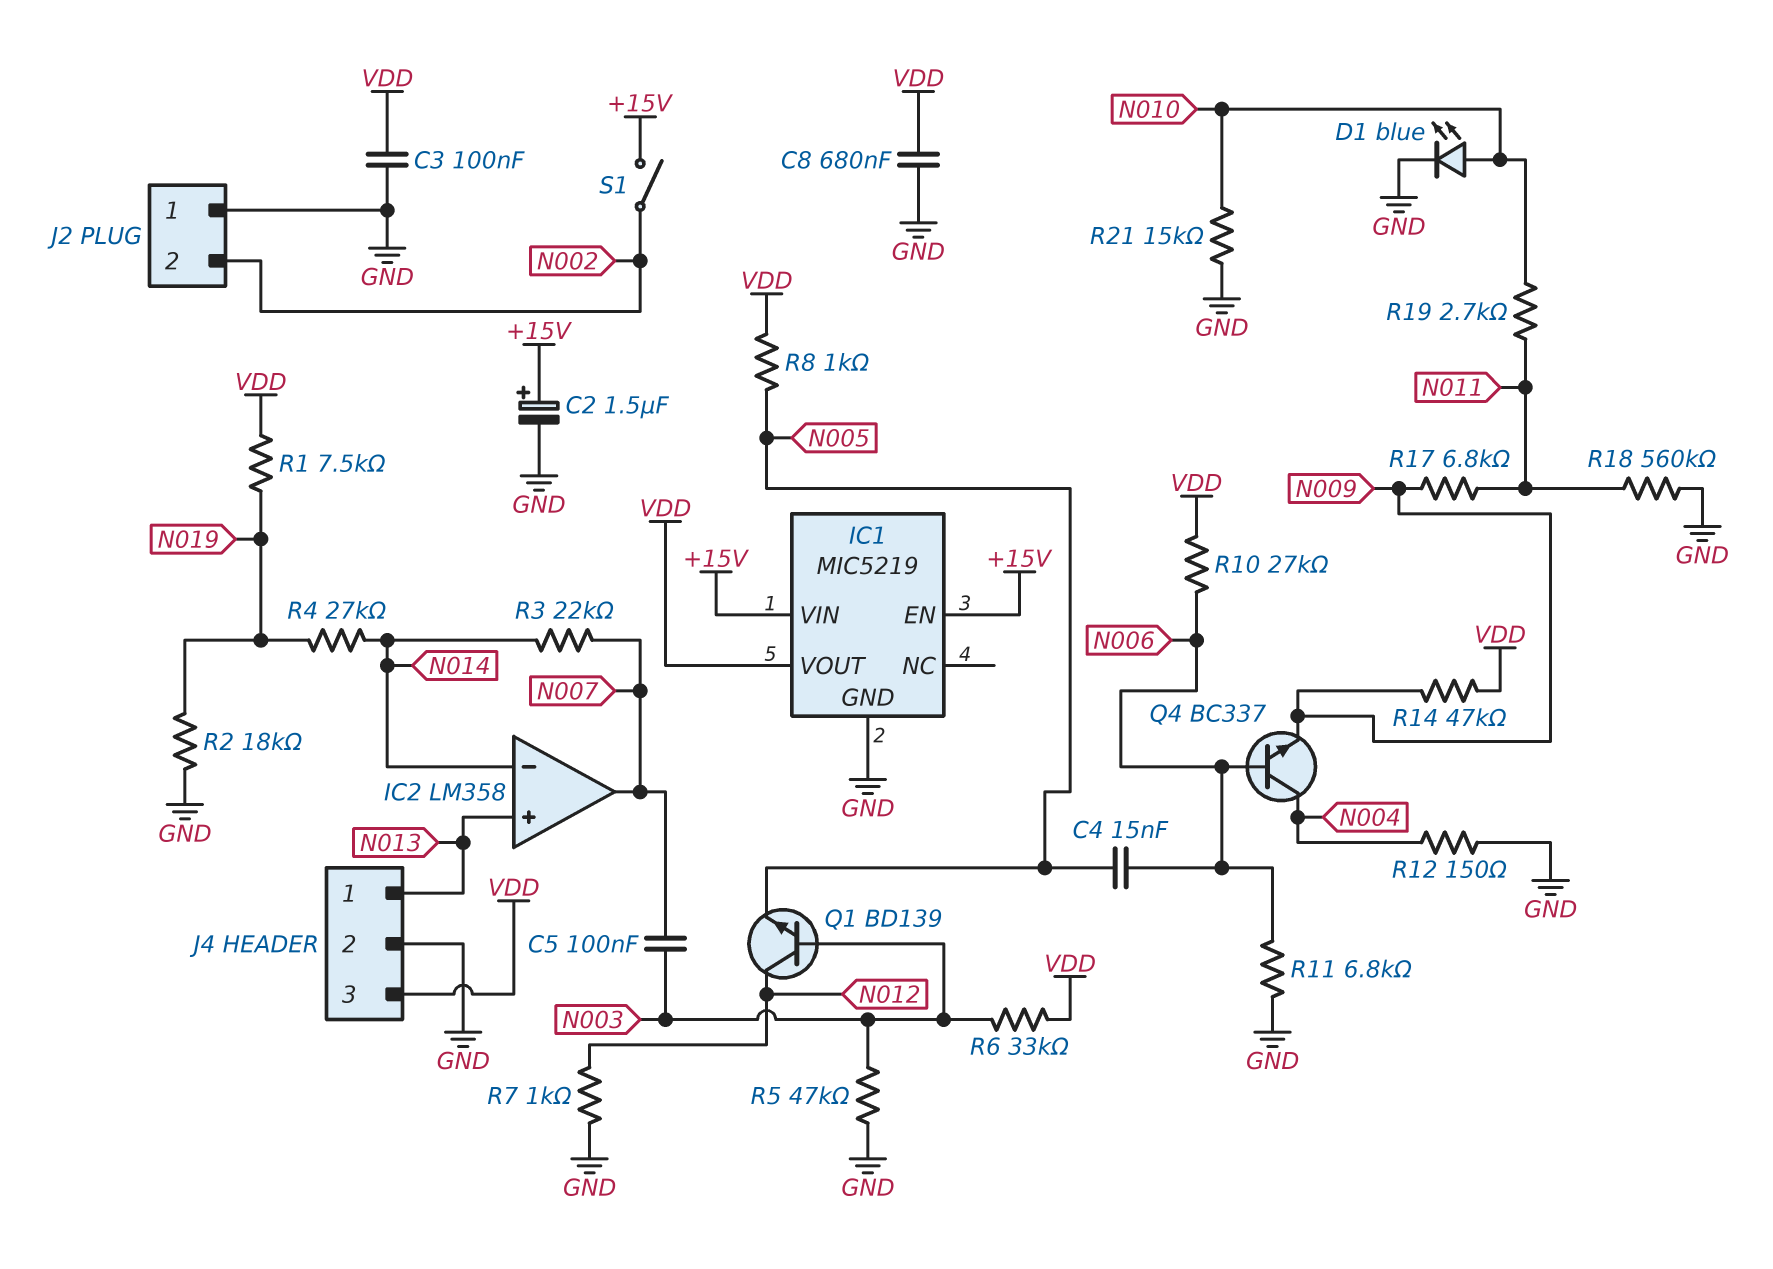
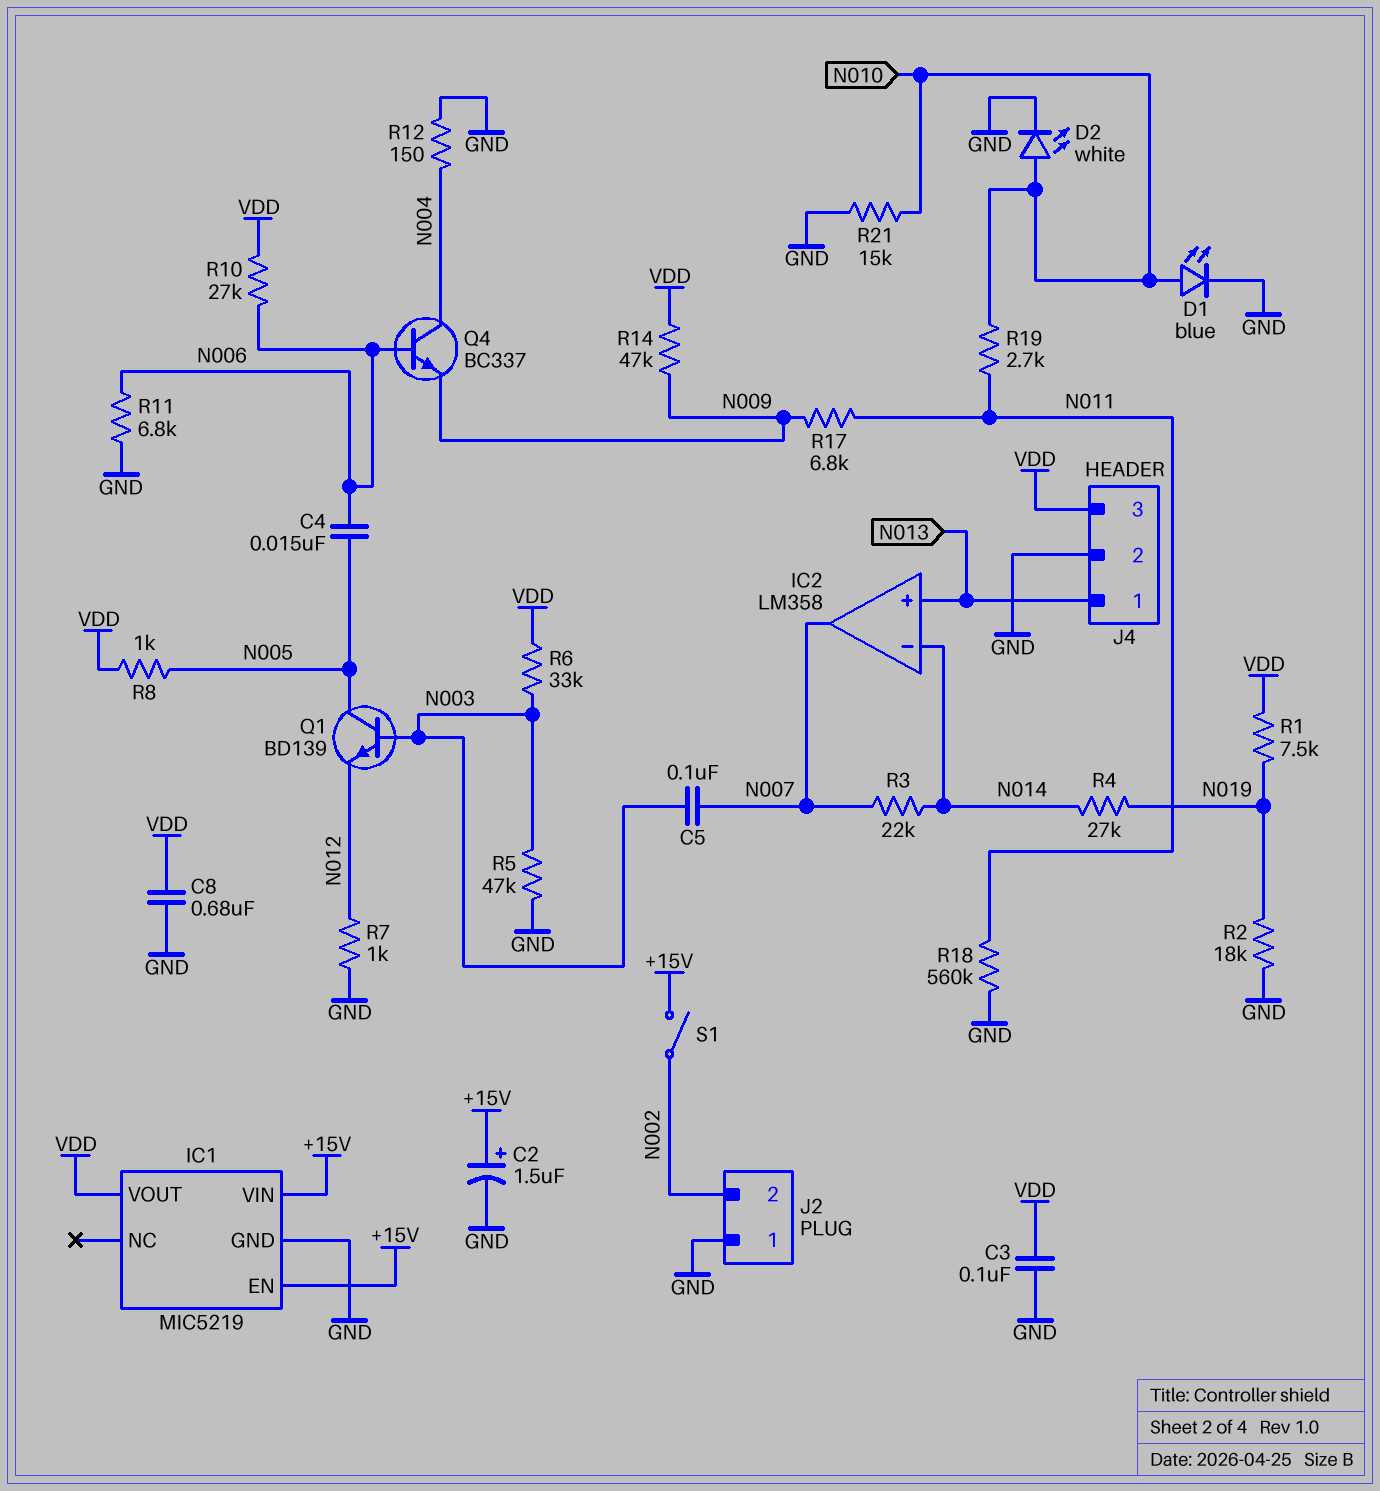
D2: none -> LED white (A N010, K GND)
Q1: NPN BD139 (B N003, C N012, E N005) -> NPN BD139 (B N003, C N005, E N012)

